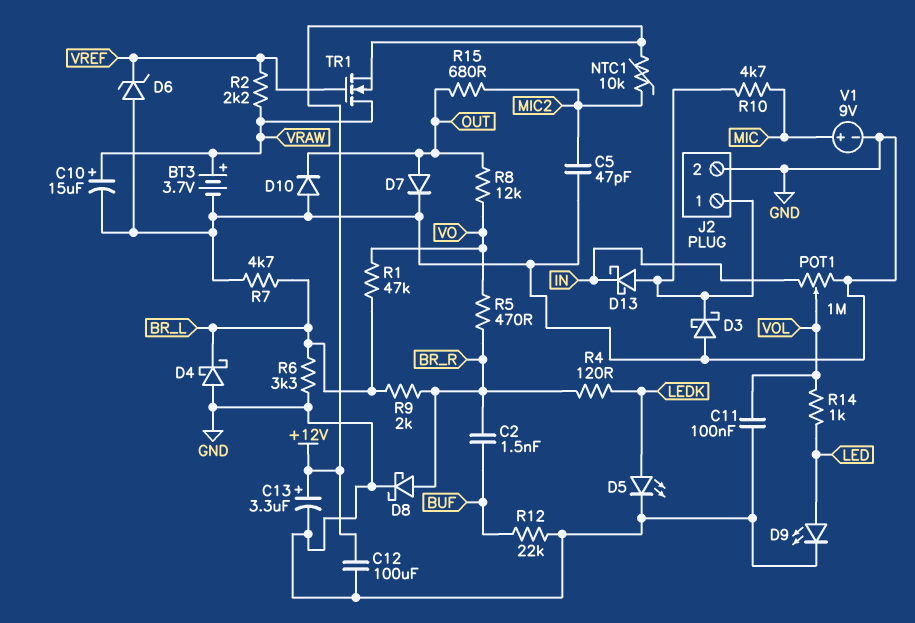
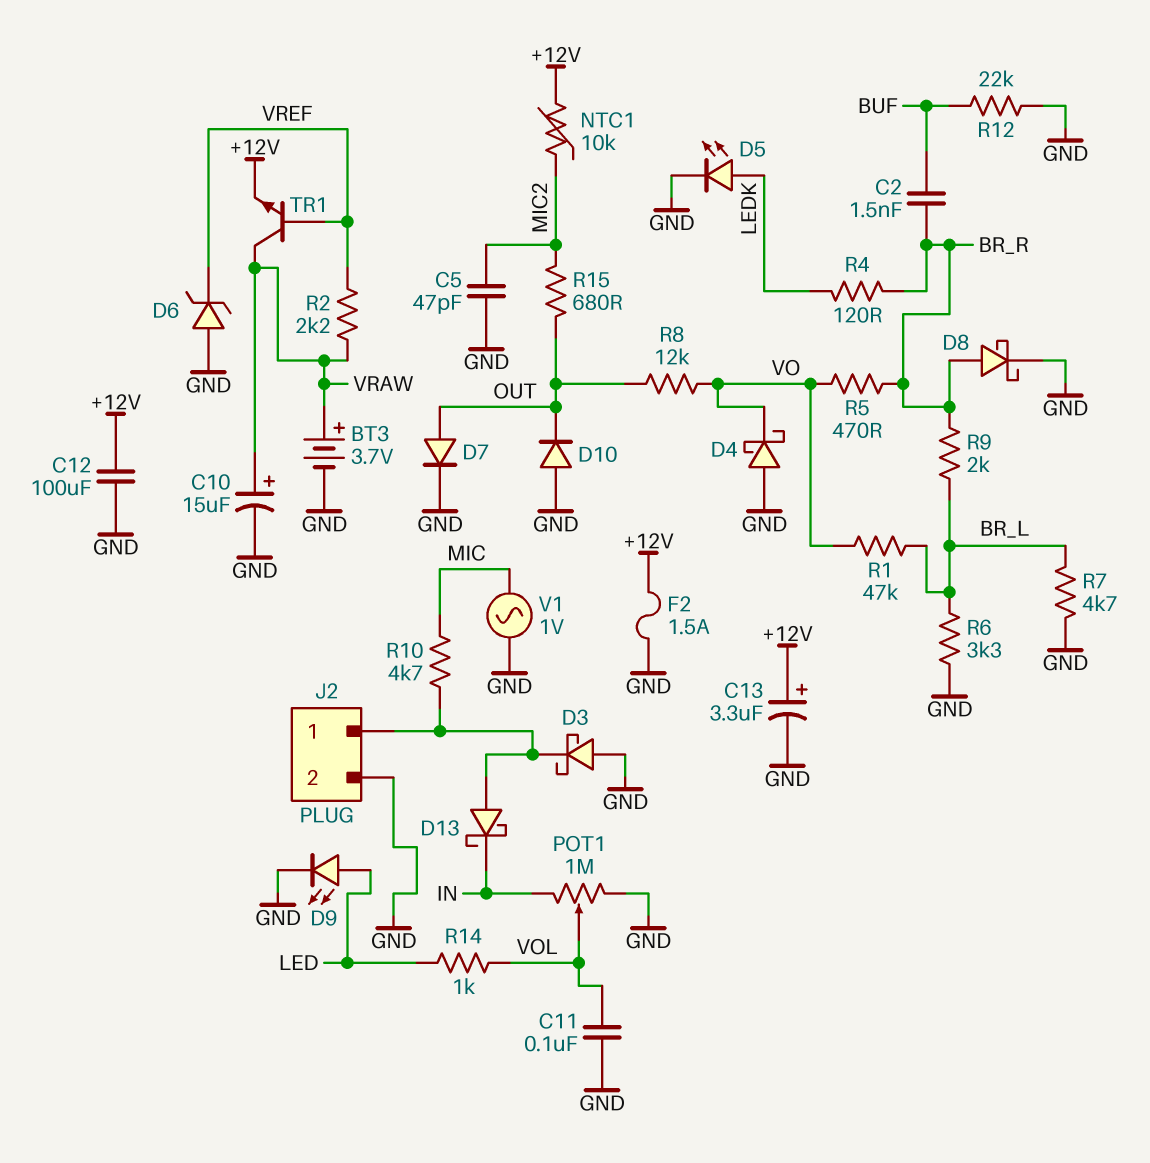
D4: schottky (A GND, K BR_L) -> schottky (A GND, K VO)
F2: none -> 1.5A (+12V, GND)
TR1: NMOS (G VREF, D VRAW, S +12V) -> NPN (B VREF, C VRAW, E +12V)
V1: 9V (plus MIC, minus GND) -> AC 1V (GND, MIC)

